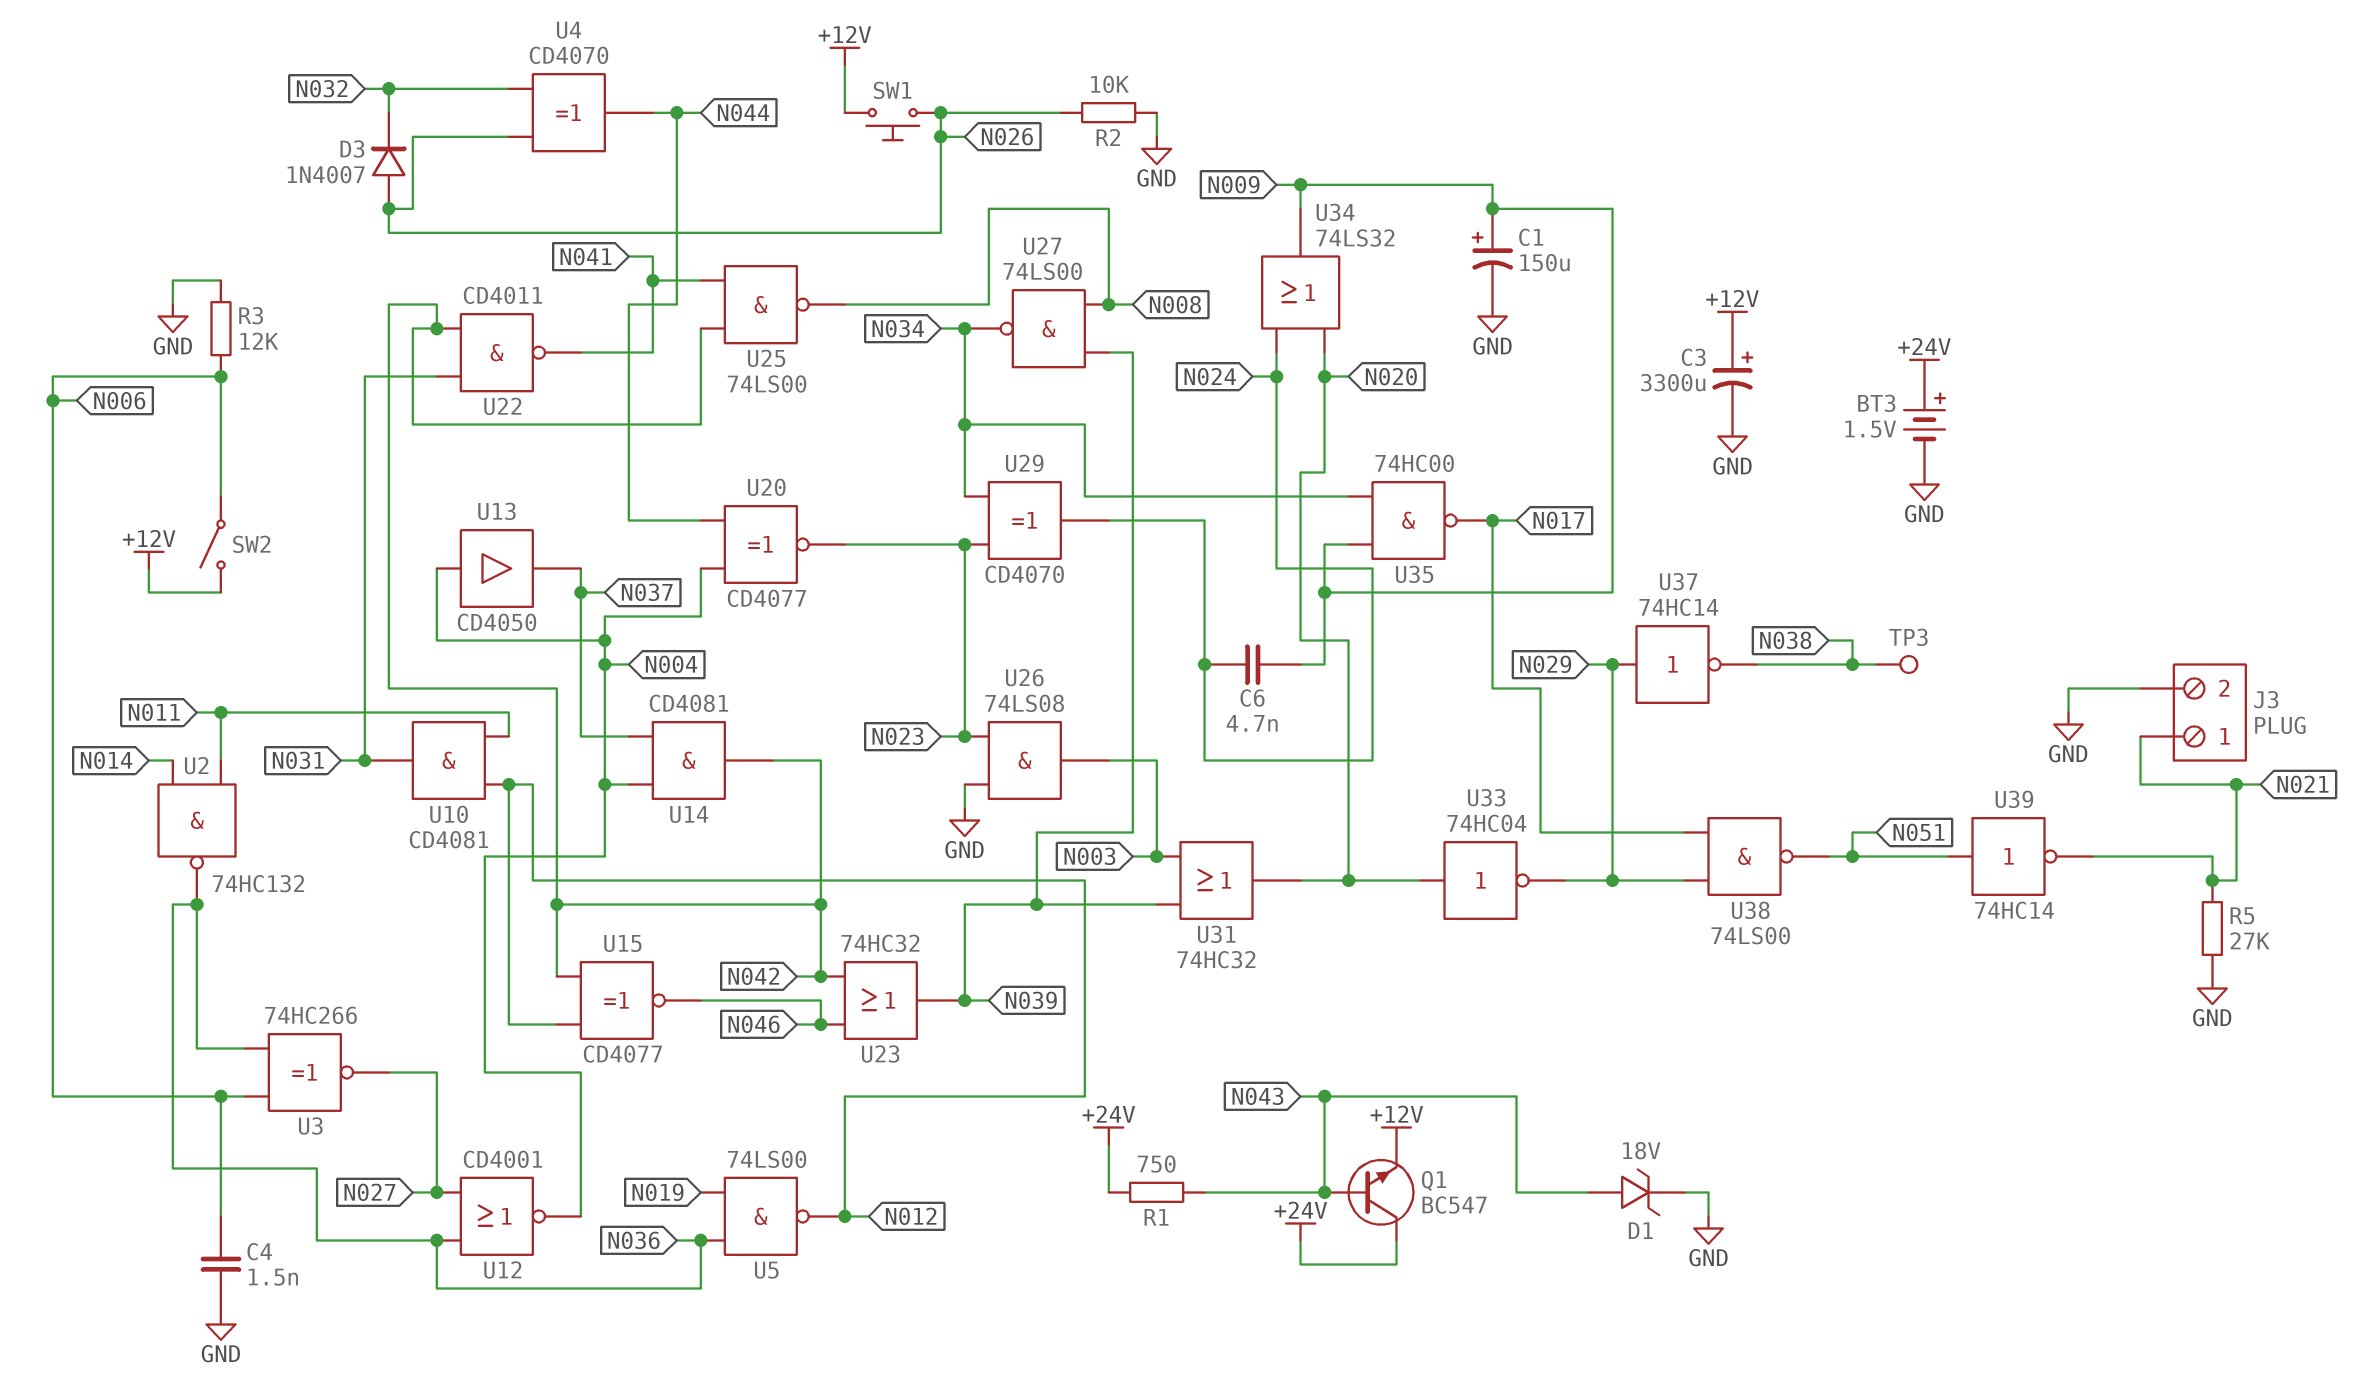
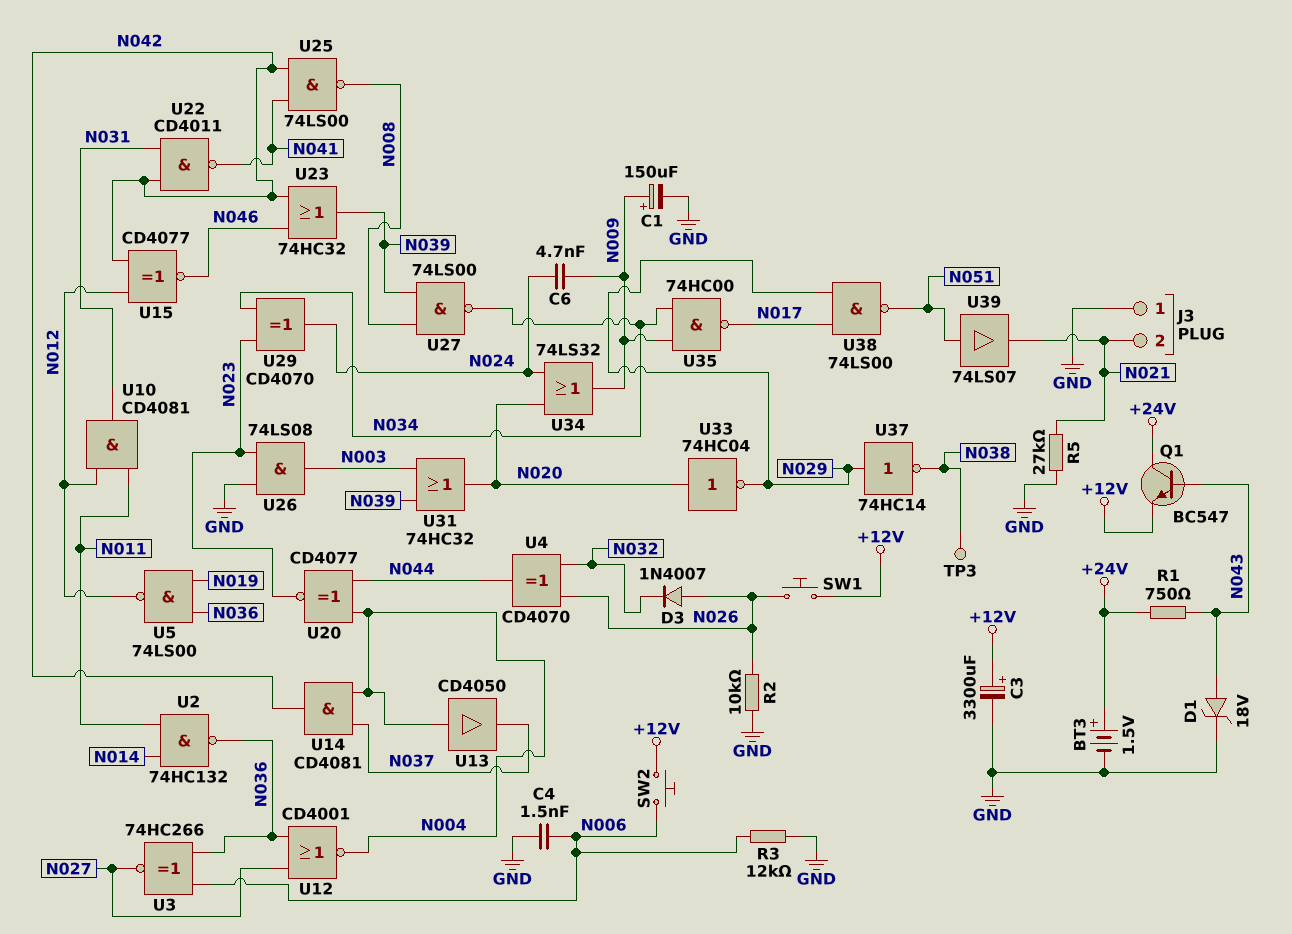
J3 pin 1: N021 -> GND
J3 pin 2: GND -> N021
SW2: switch (+12V, N006) -> button (+12V, N006)
U39: NOT 74HC14 (in N051, out N021) -> buffer 74LS07 (in N051, out N021)

